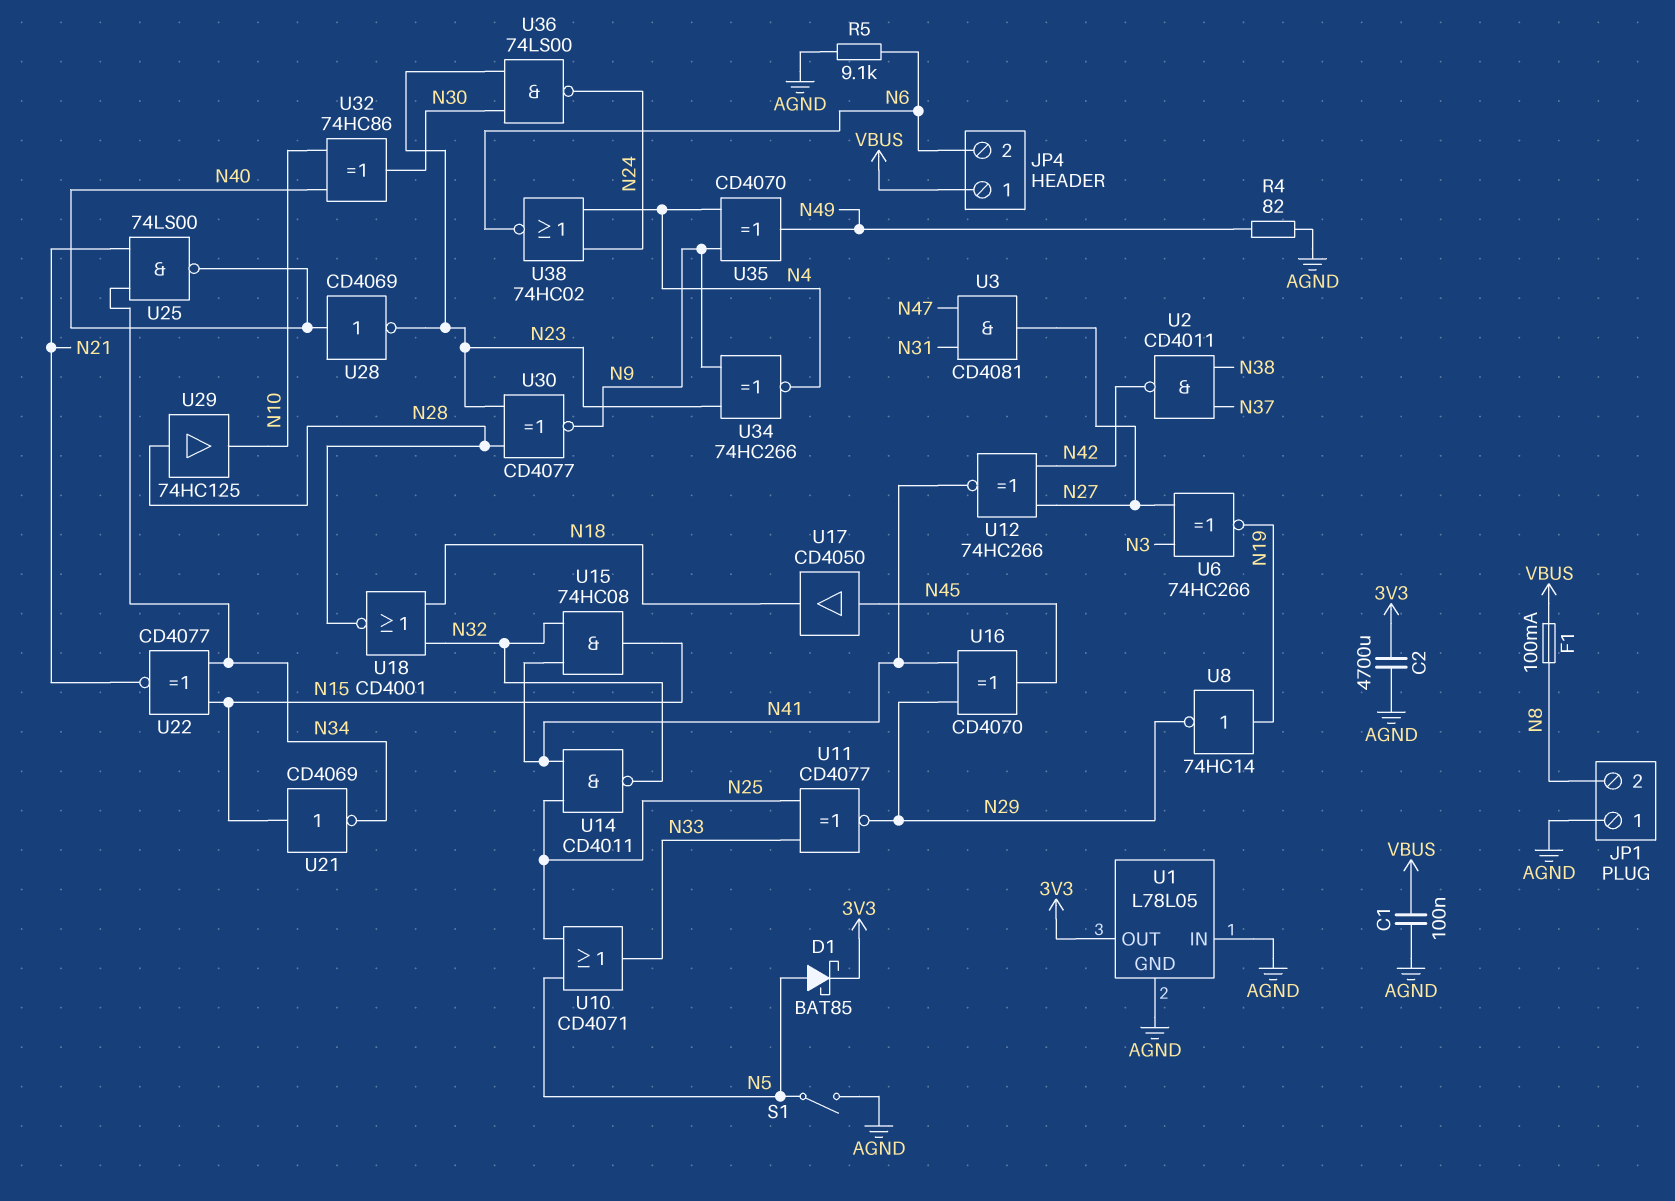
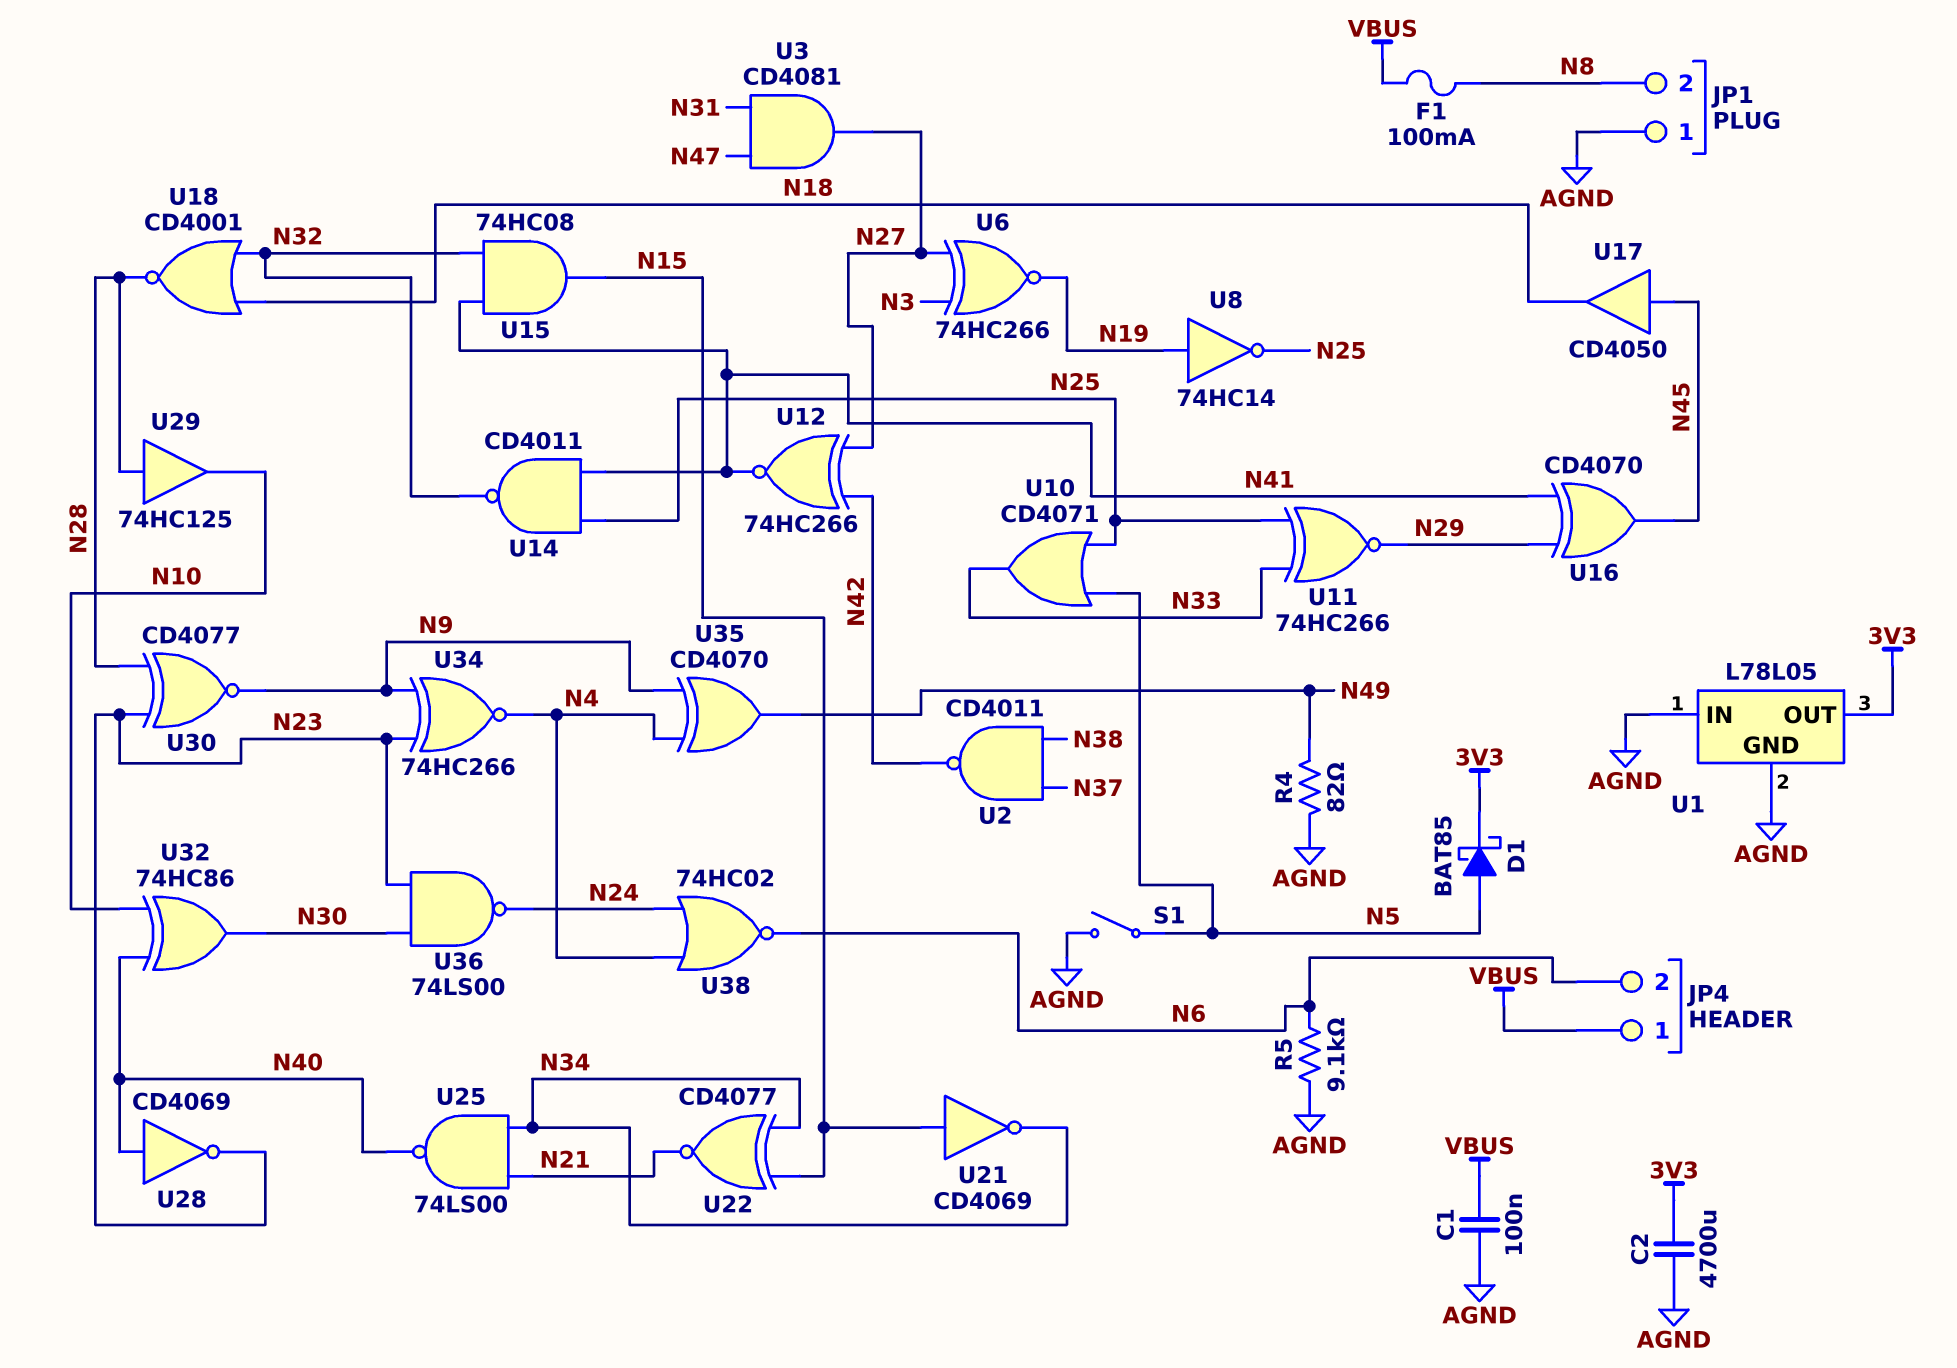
U8: NOT 74HC14 (in N19, out N29) -> NOT 74HC14 (in N19, out N25)
U11: XNOR CD4077 (in N25, in N33, out N29) -> XNOR 74HC266 (in N25, in N33, out N29)

